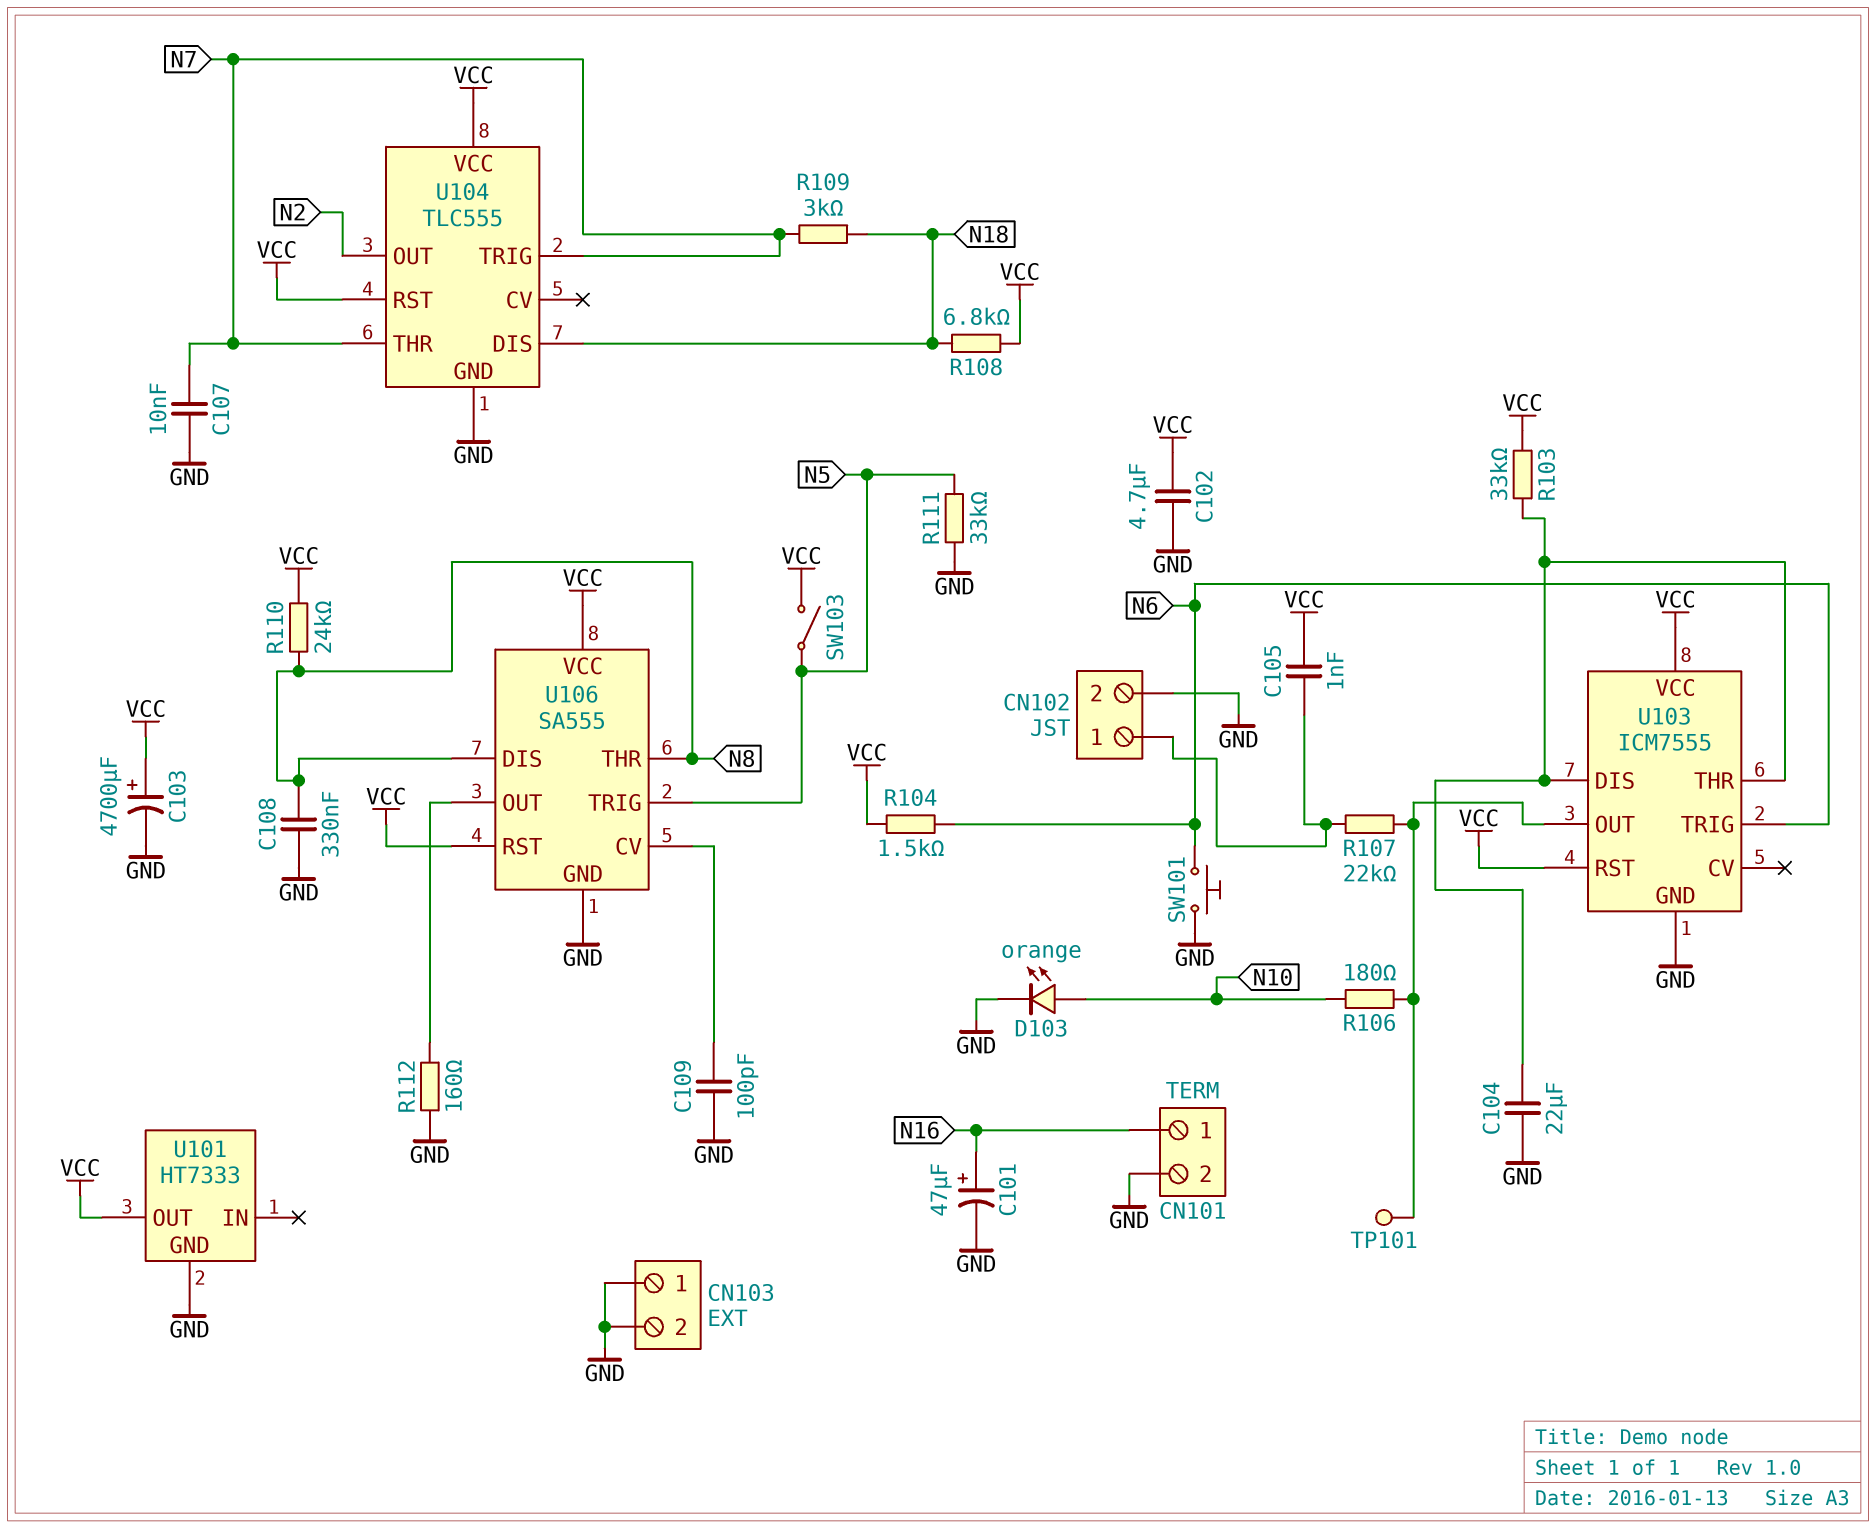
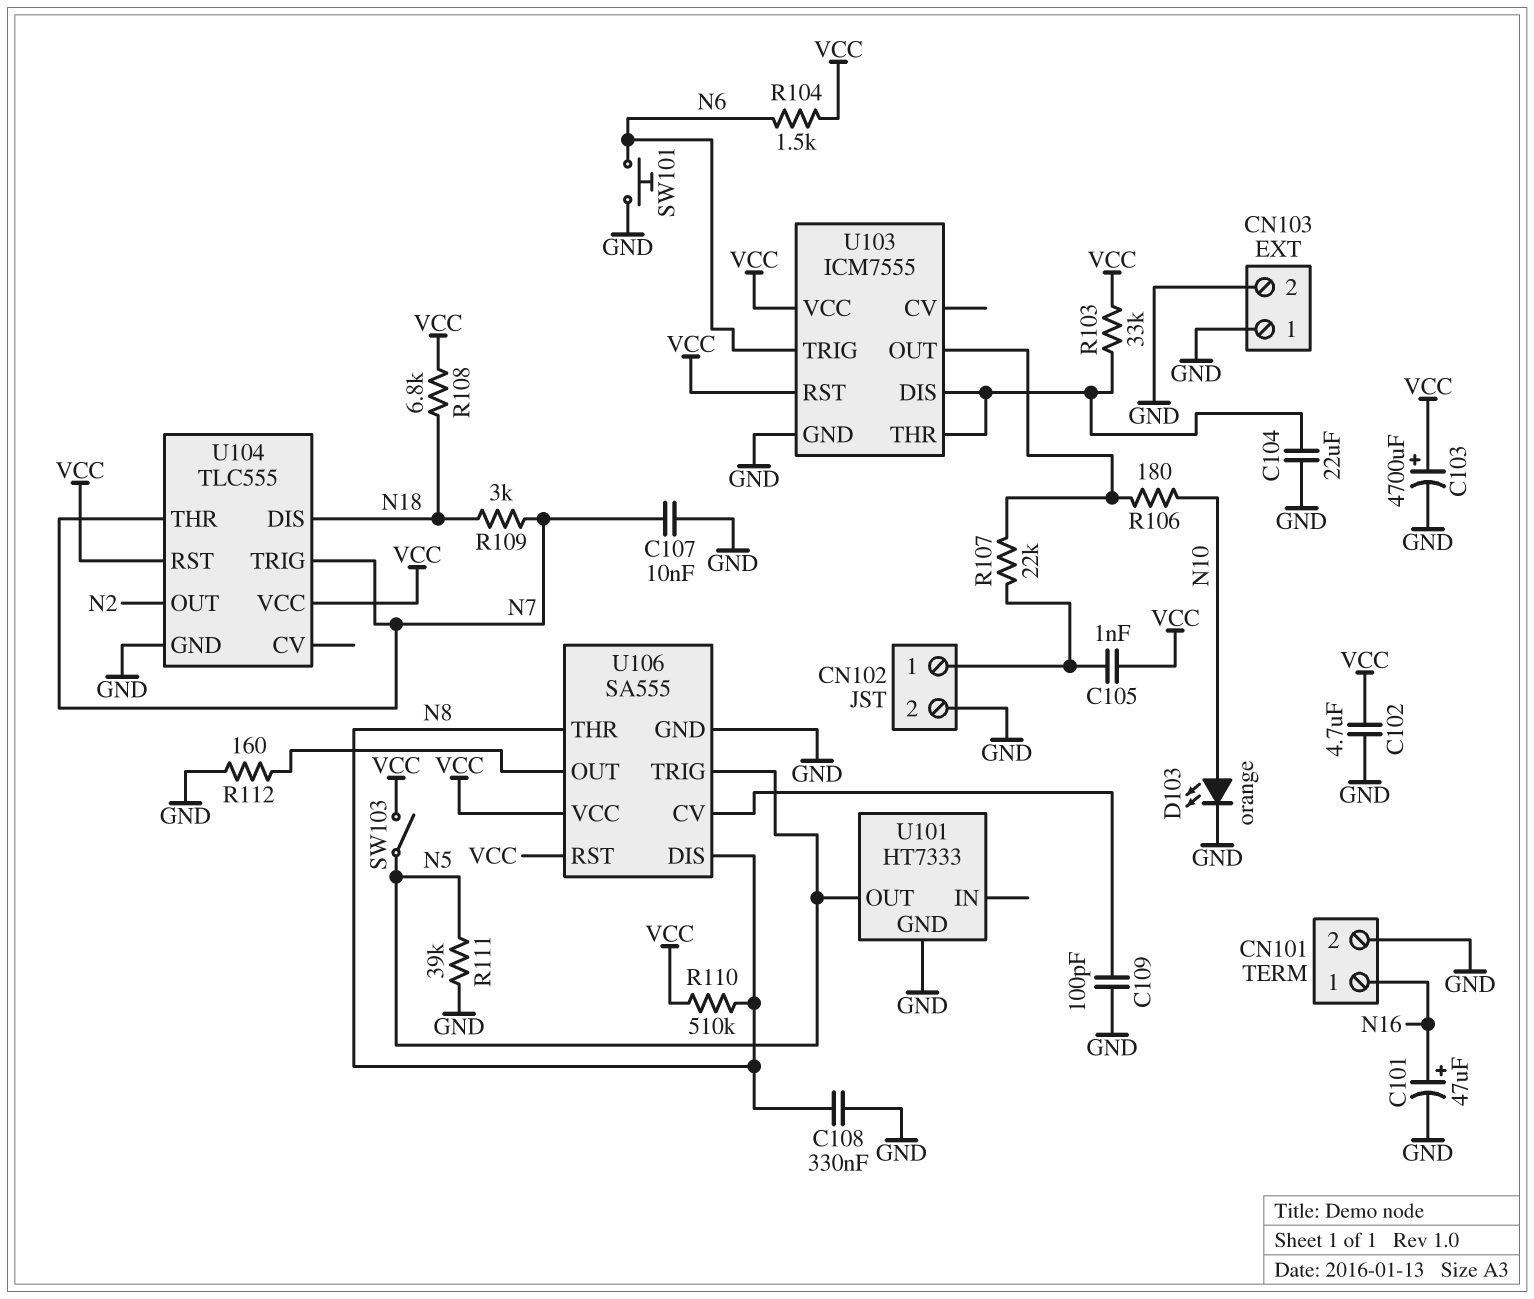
R110: 24k (N8, VCC) -> 510k (N8, VCC)
R111: 33k (GND, N5) -> 39k (GND, N5)
TP101: test point (U103/OUT) -> none
U101 pin OUT: VCC -> N5

